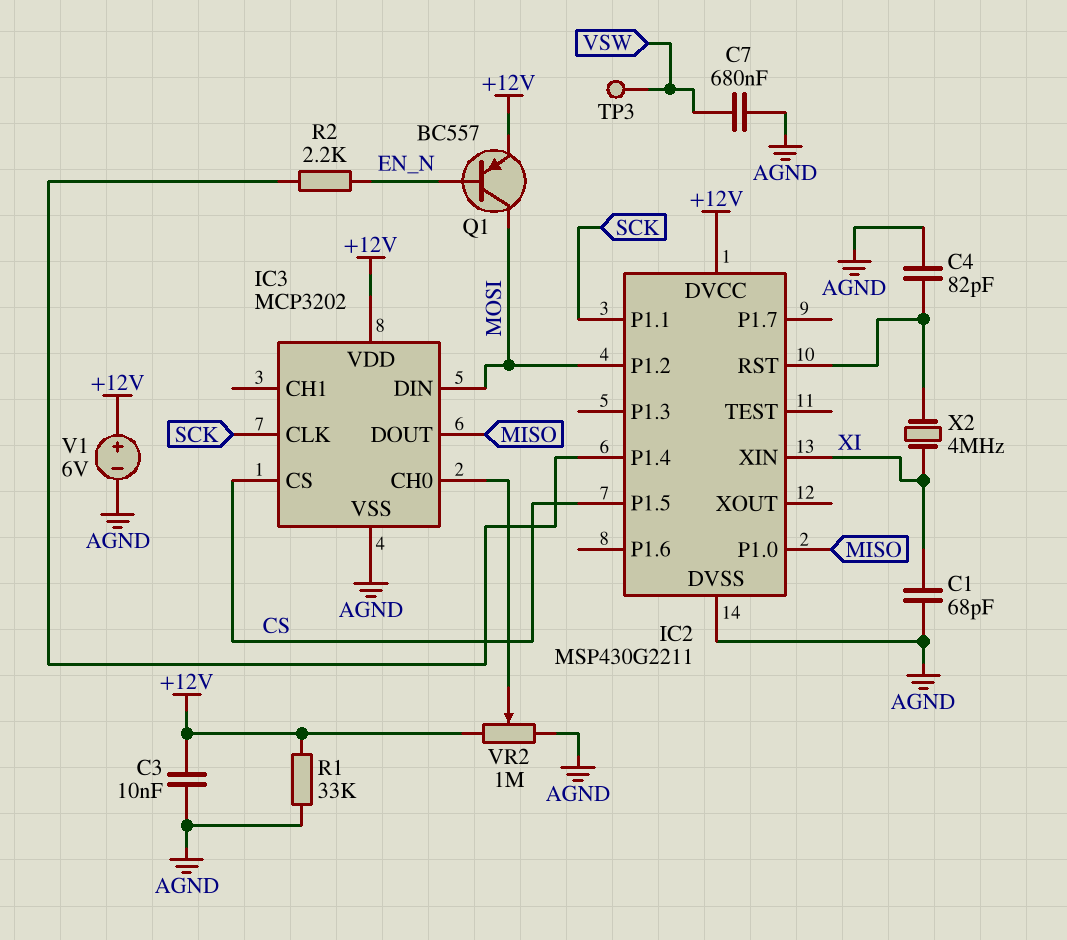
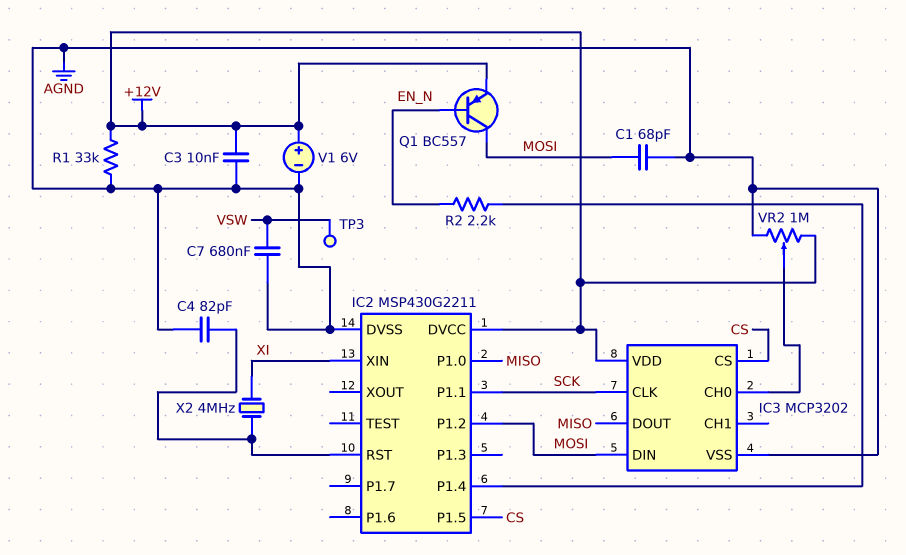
C1: 68pF (AGND, XI) -> 68pF (AGND, MOSI)

